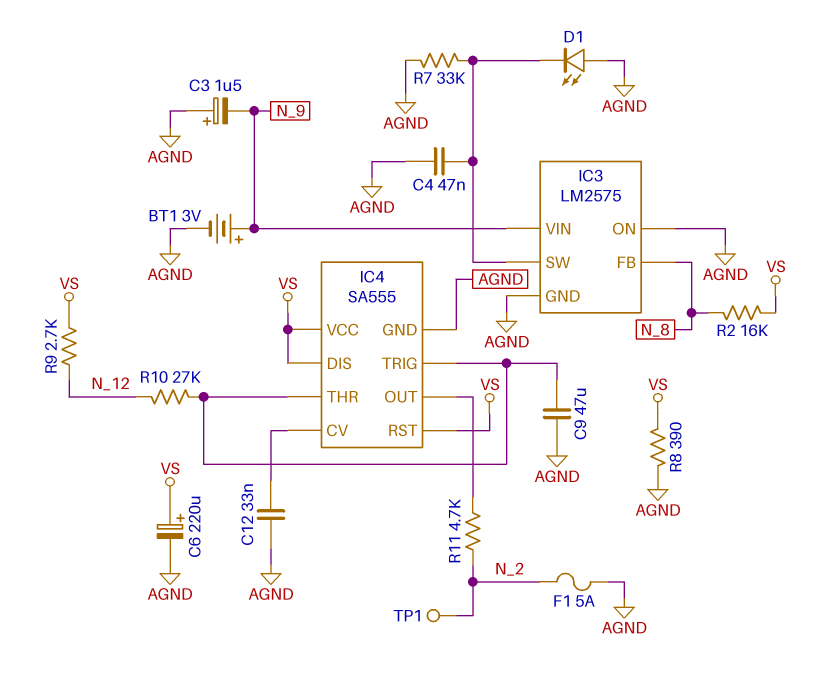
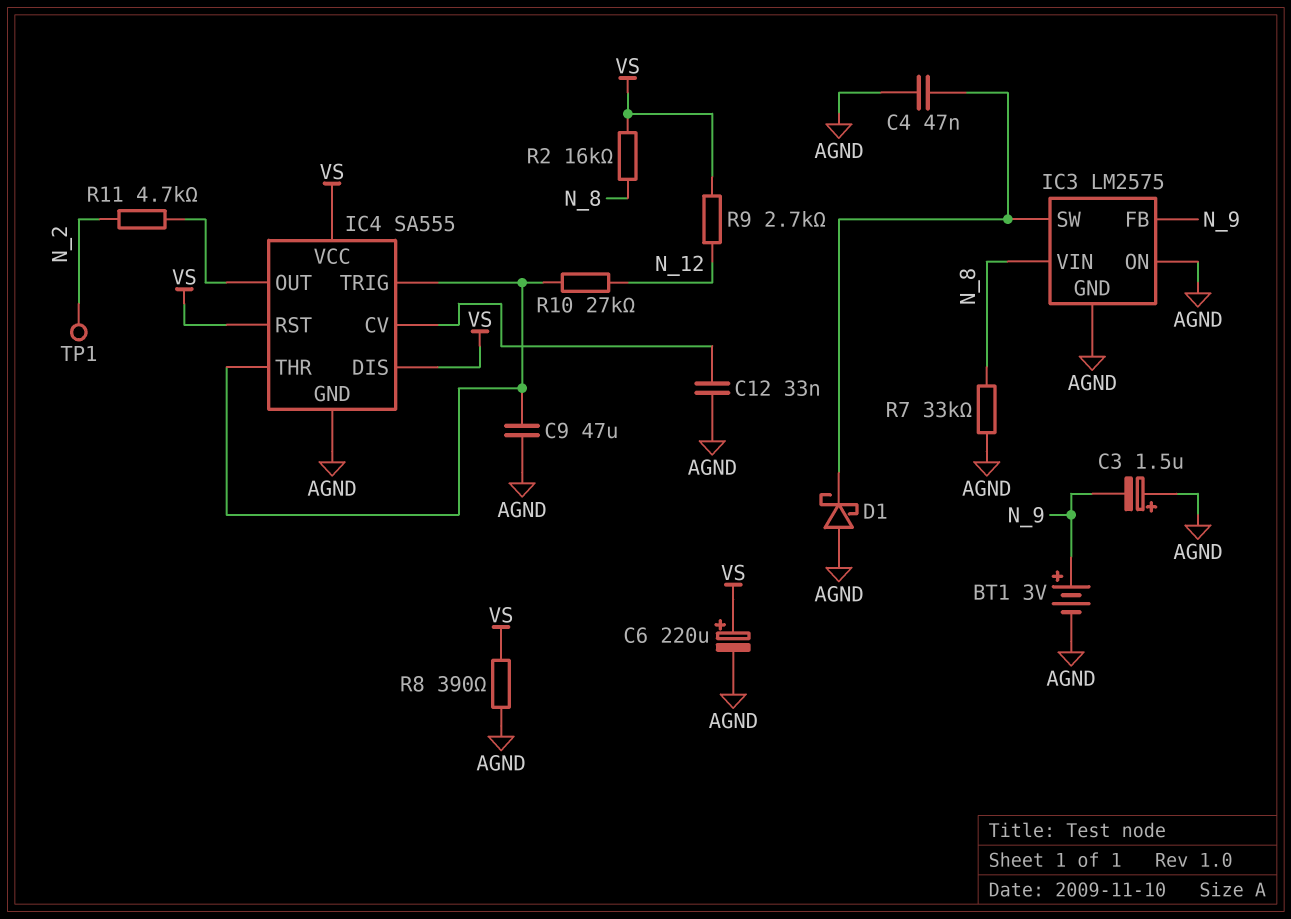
D1: LED (A AGND, K IC3/SW) -> schottky (A AGND, K IC3/SW)
F1: 5A (AGND, N_2) -> none
IC3 pin FB: N_8 -> N_9
IC3 pin VIN: N_9 -> N_8
R7: 33k (AGND, IC3/SW) -> 33k (AGND, N_8)

